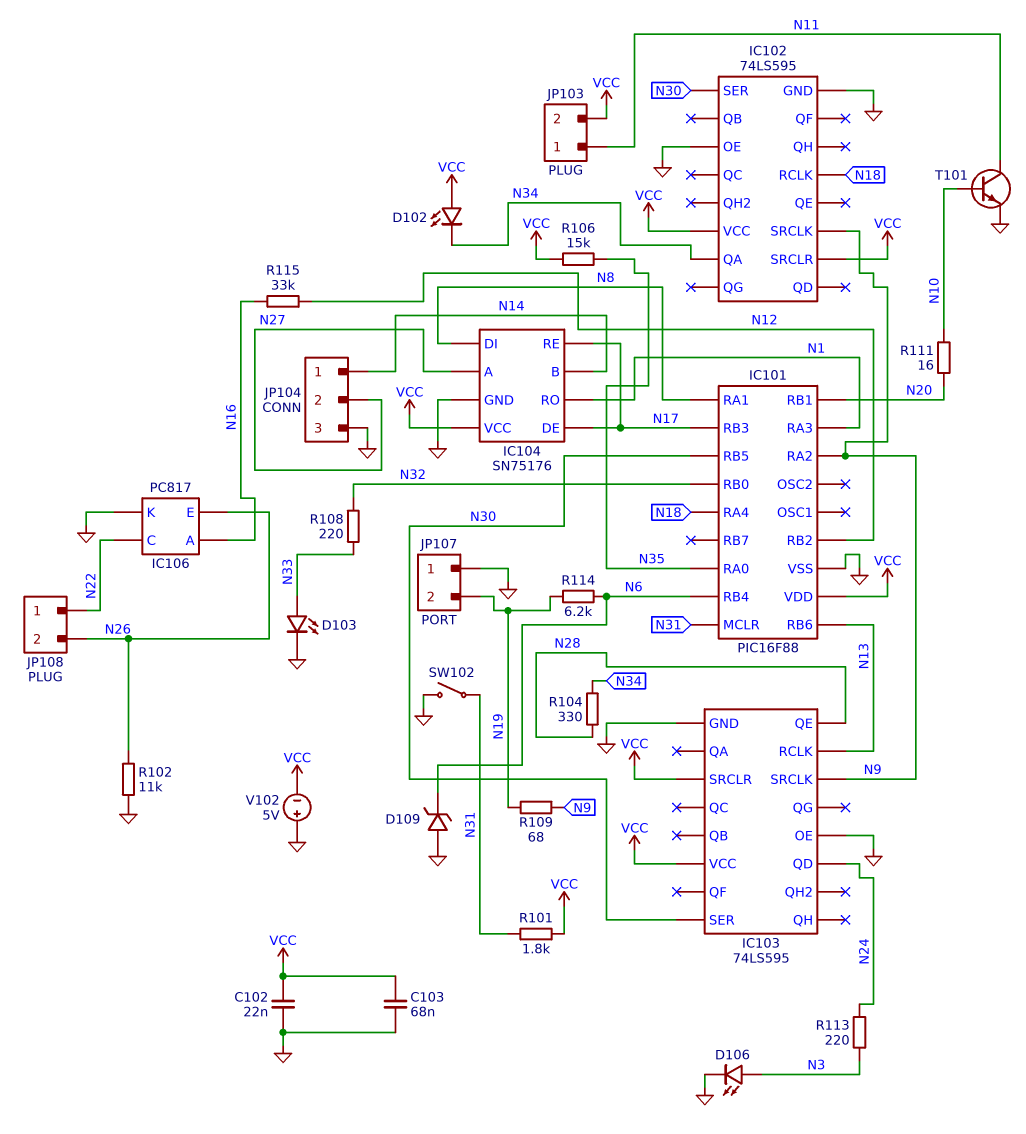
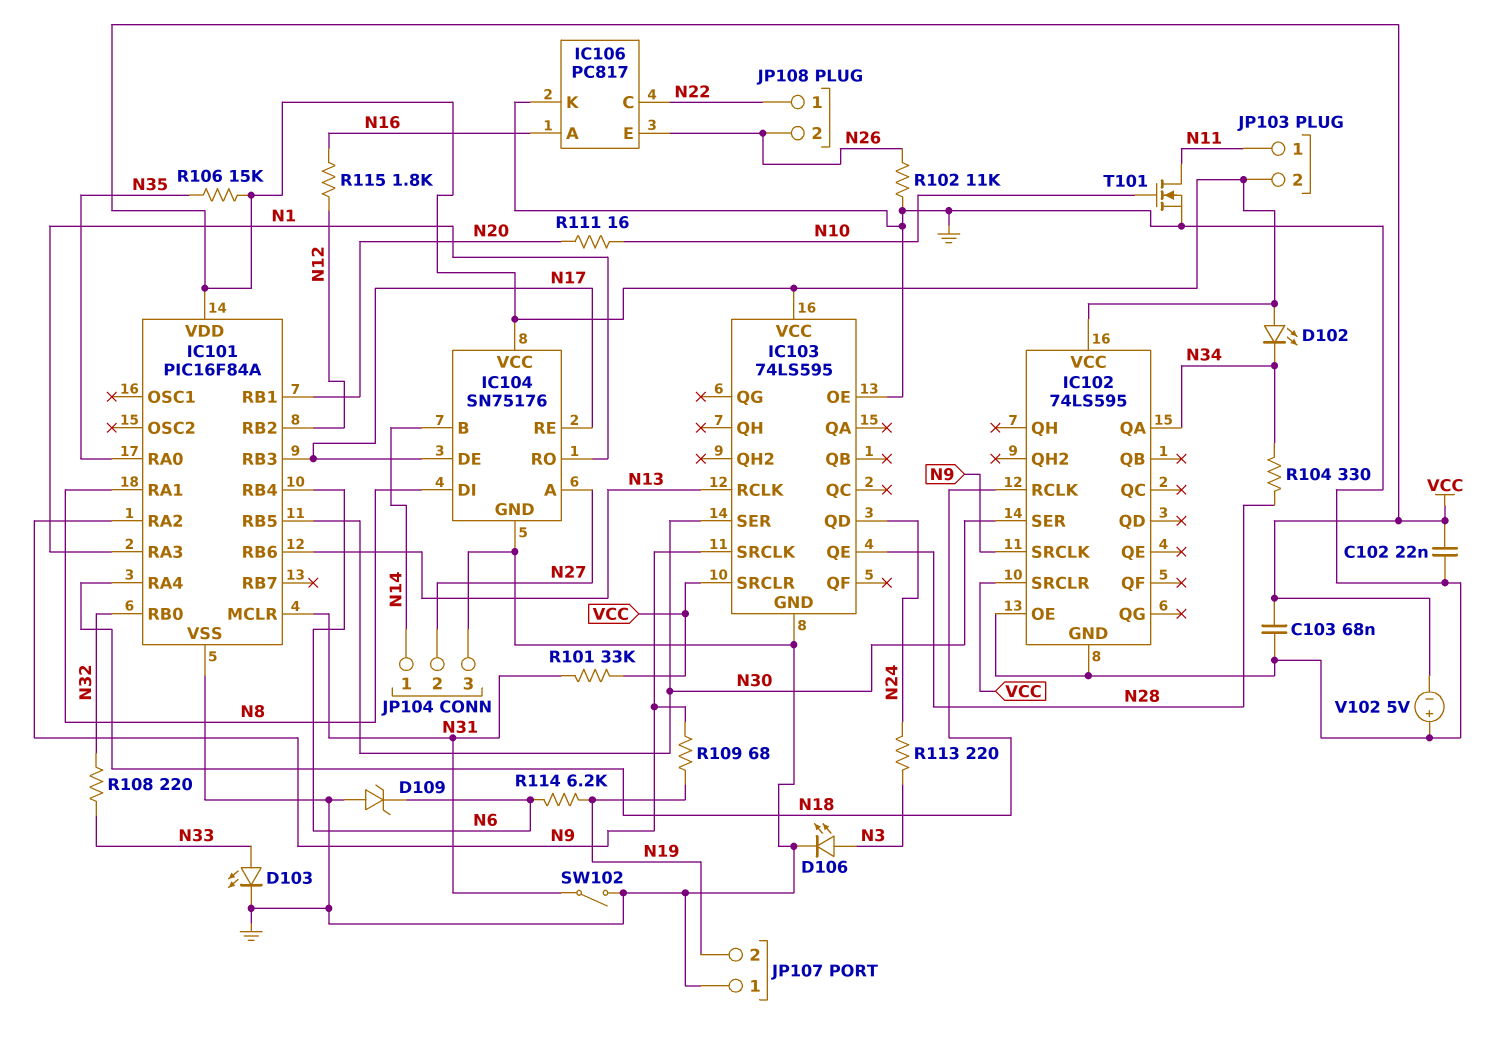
IC101: PIC16F88 -> PIC16F84A
R101: 1.8k (N31, VCC) -> 33k (N31, VCC)
R115: 33k (N12, N16) -> 1.8k (N12, N16)
T101: NPN (B N10, C N11, E GND) -> NMOS (G N10, D N11, S GND)

